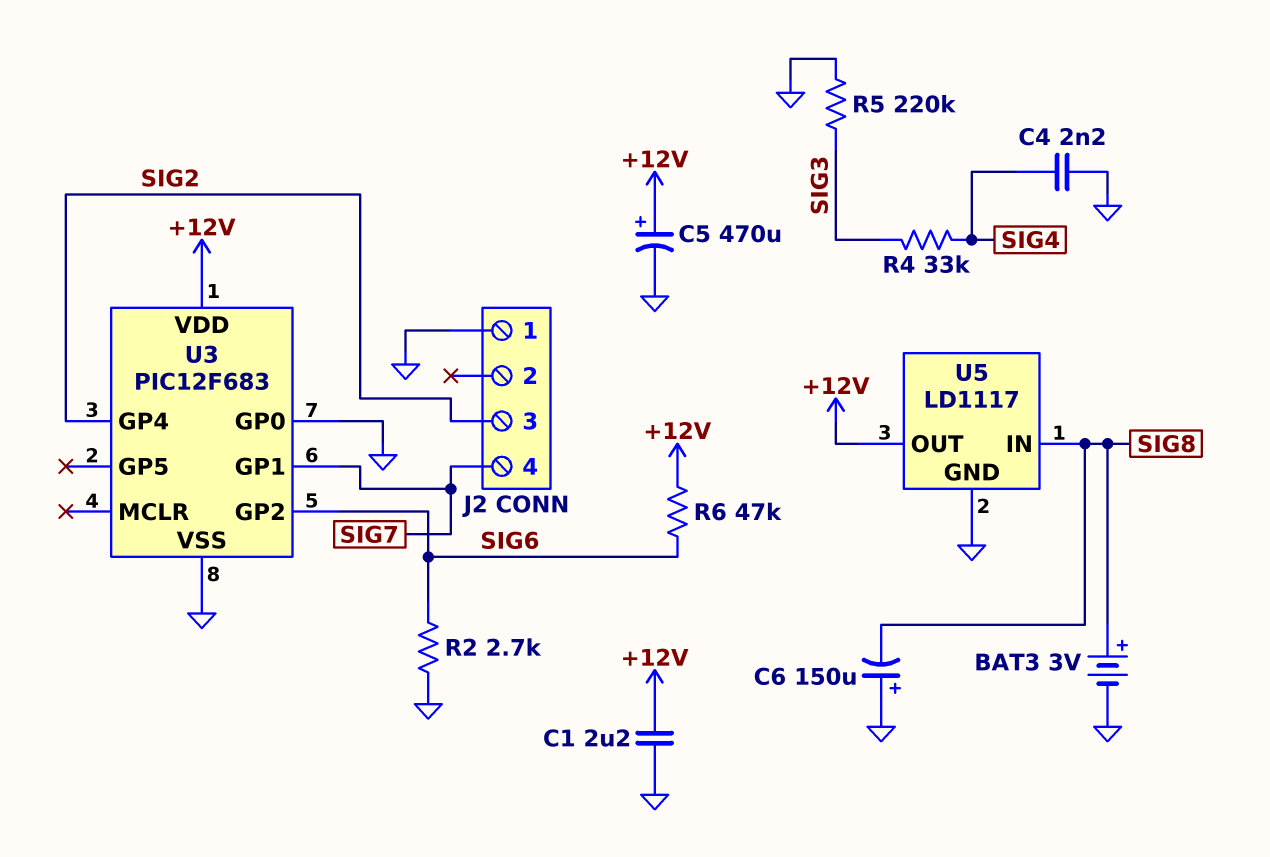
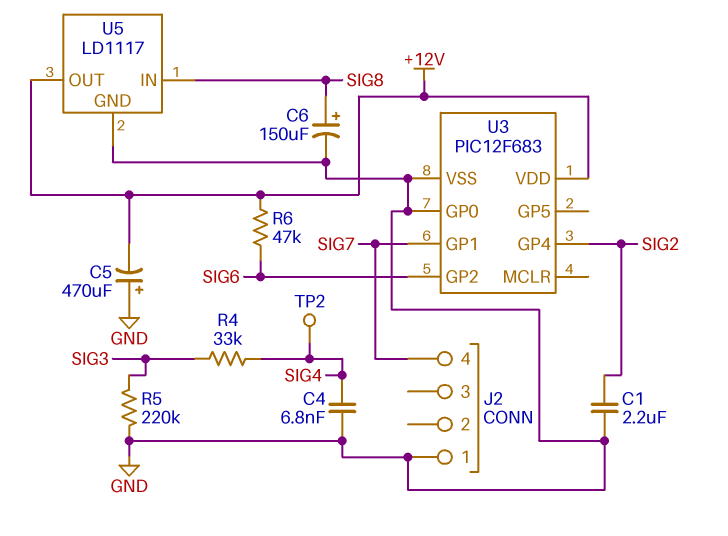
BAT3: 3V (plus SIG8, minus GND) -> none
C1: 2.2uF (+12V, GND) -> 2.2uF (GND, SIG2)
C4: 2.2nF (GND, SIG4) -> 6.8nF (GND, SIG4)
C5: 470uF (plus +12V, minus GND) -> 470uF (plus GND, minus +12V)
C6: 150uF (plus GND, minus SIG8) -> 150uF (plus SIG8, minus GND)
J2 pin 3: SIG2 -> none
R2: 2.7k (GND, SIG6) -> none
TP2: none -> test point (SIG4)

